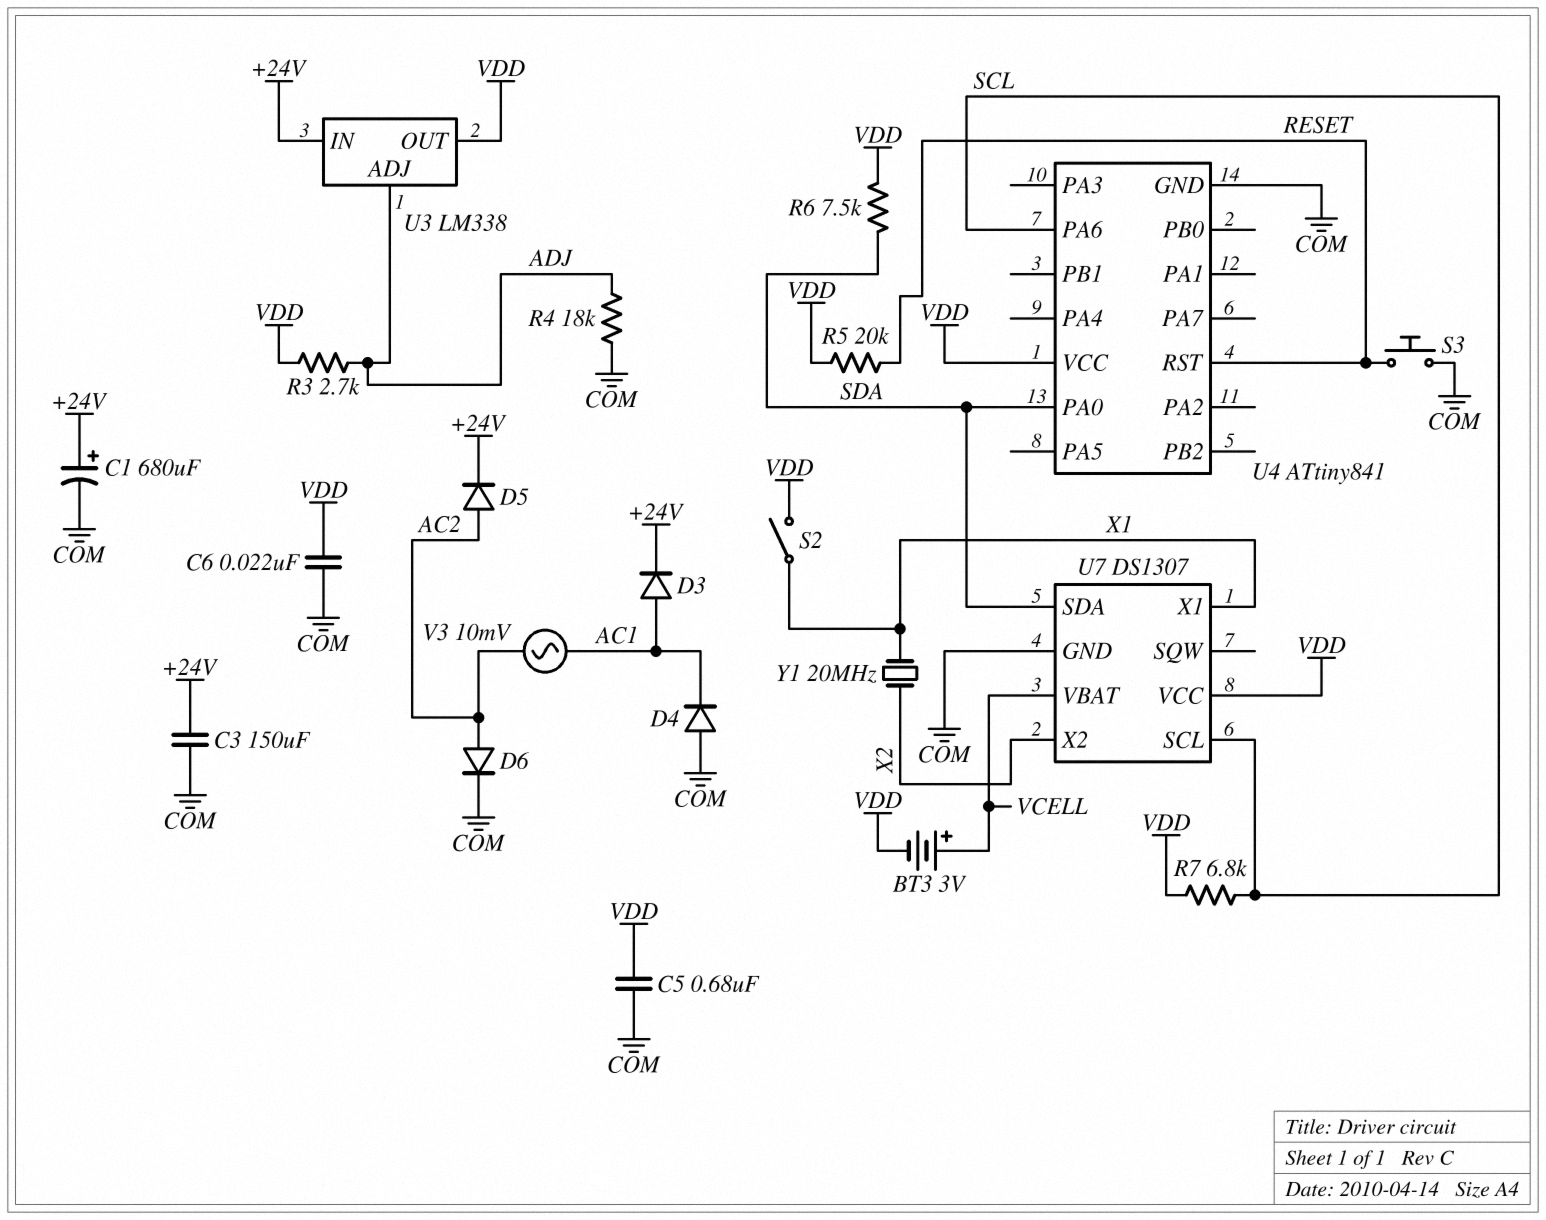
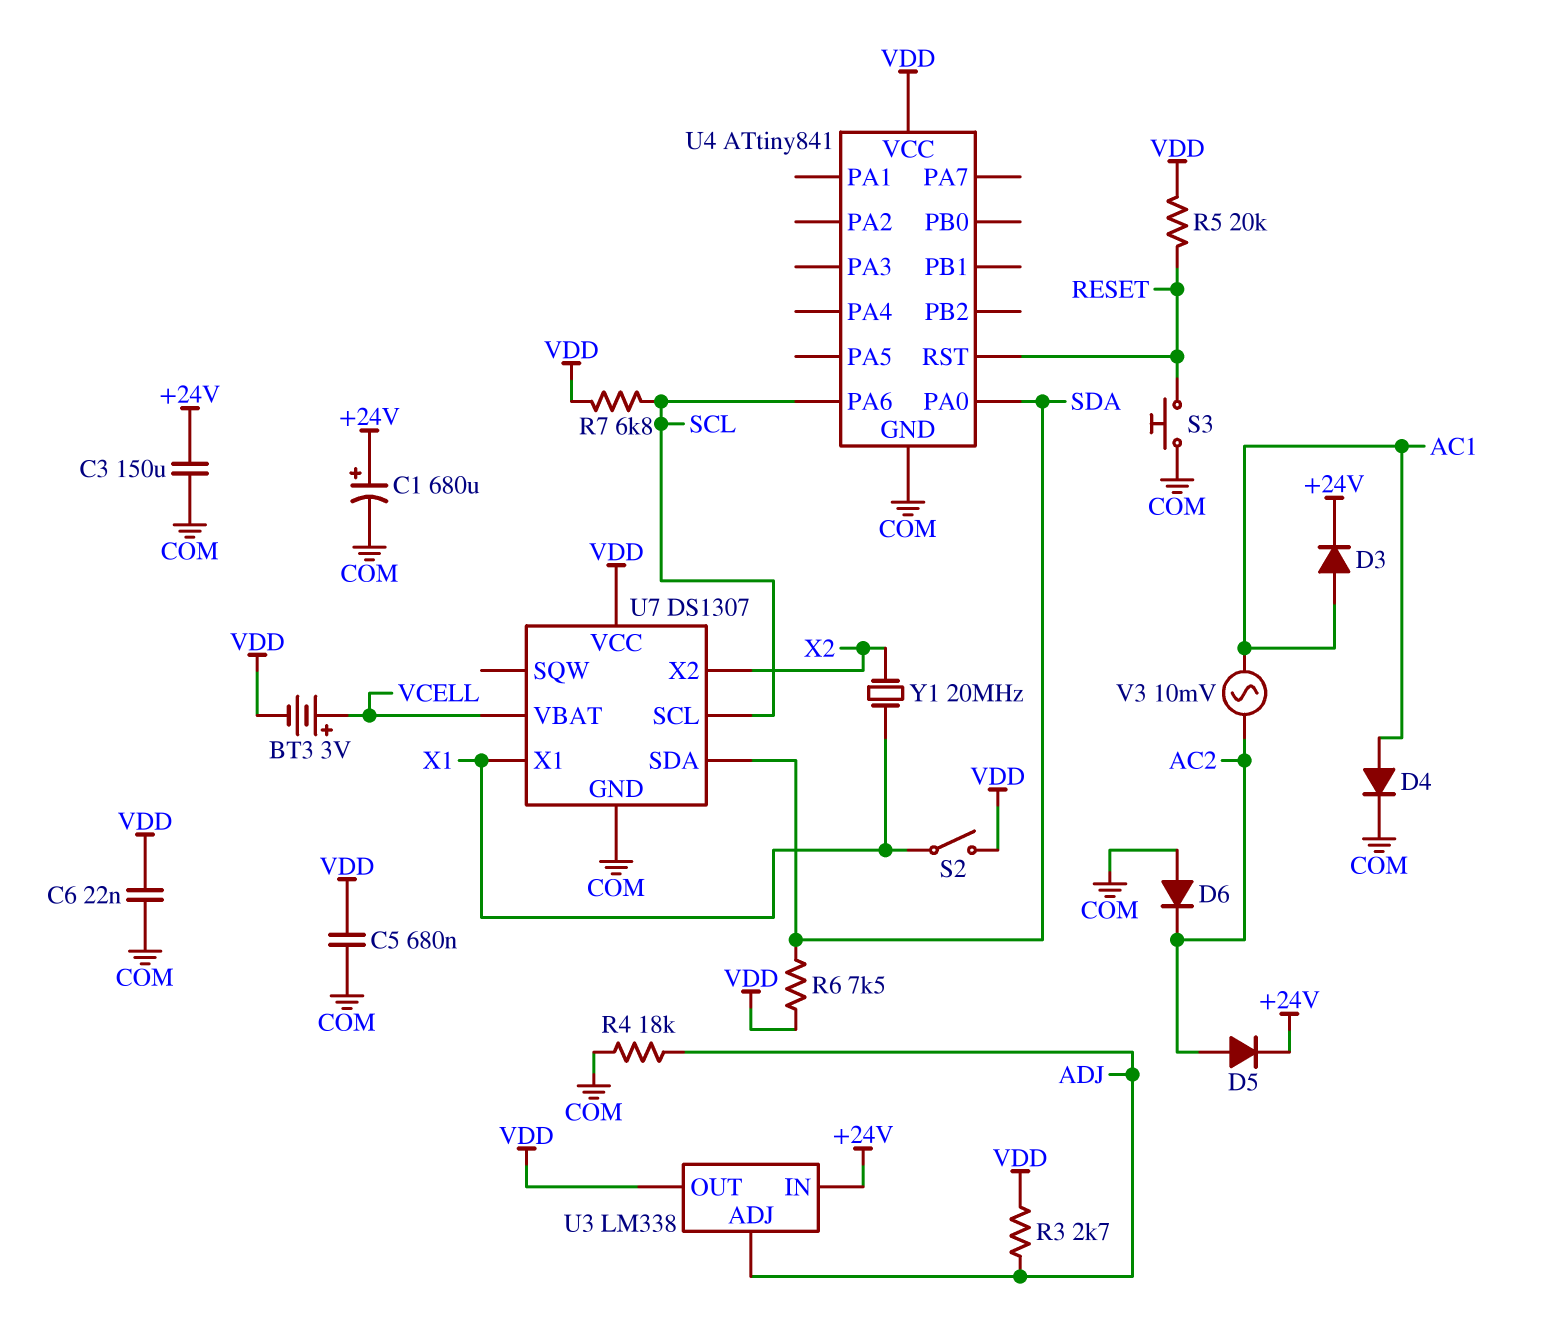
D4: diode (A COM, K AC1) -> diode (A AC1, K COM)
D6: diode (A AC2, K COM) -> diode (A COM, K AC2)

